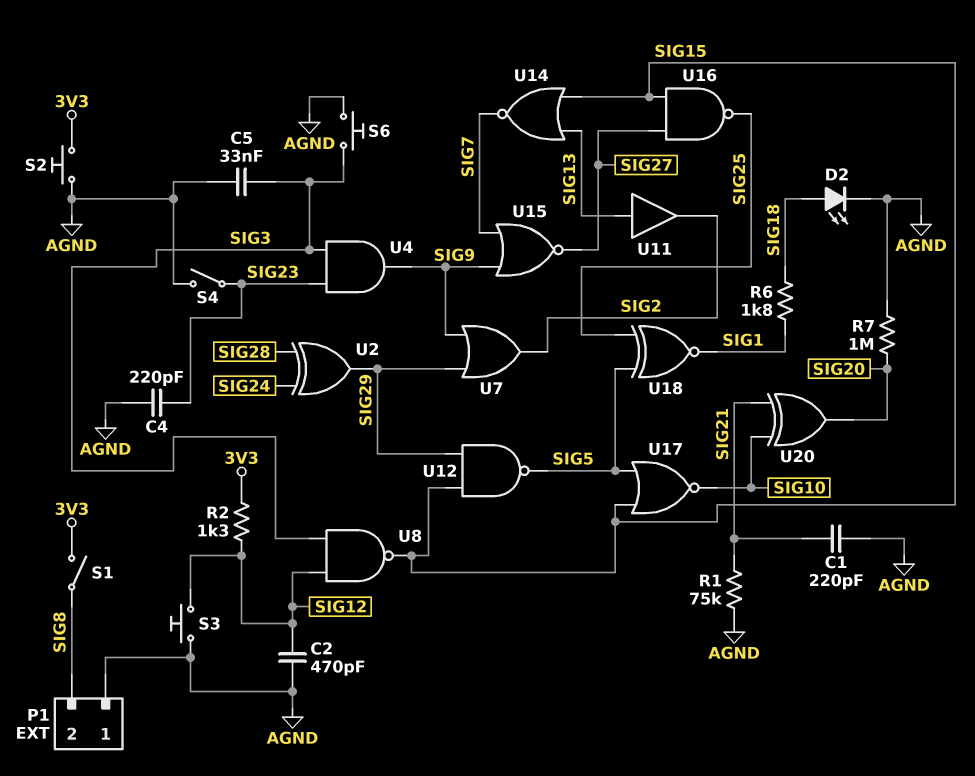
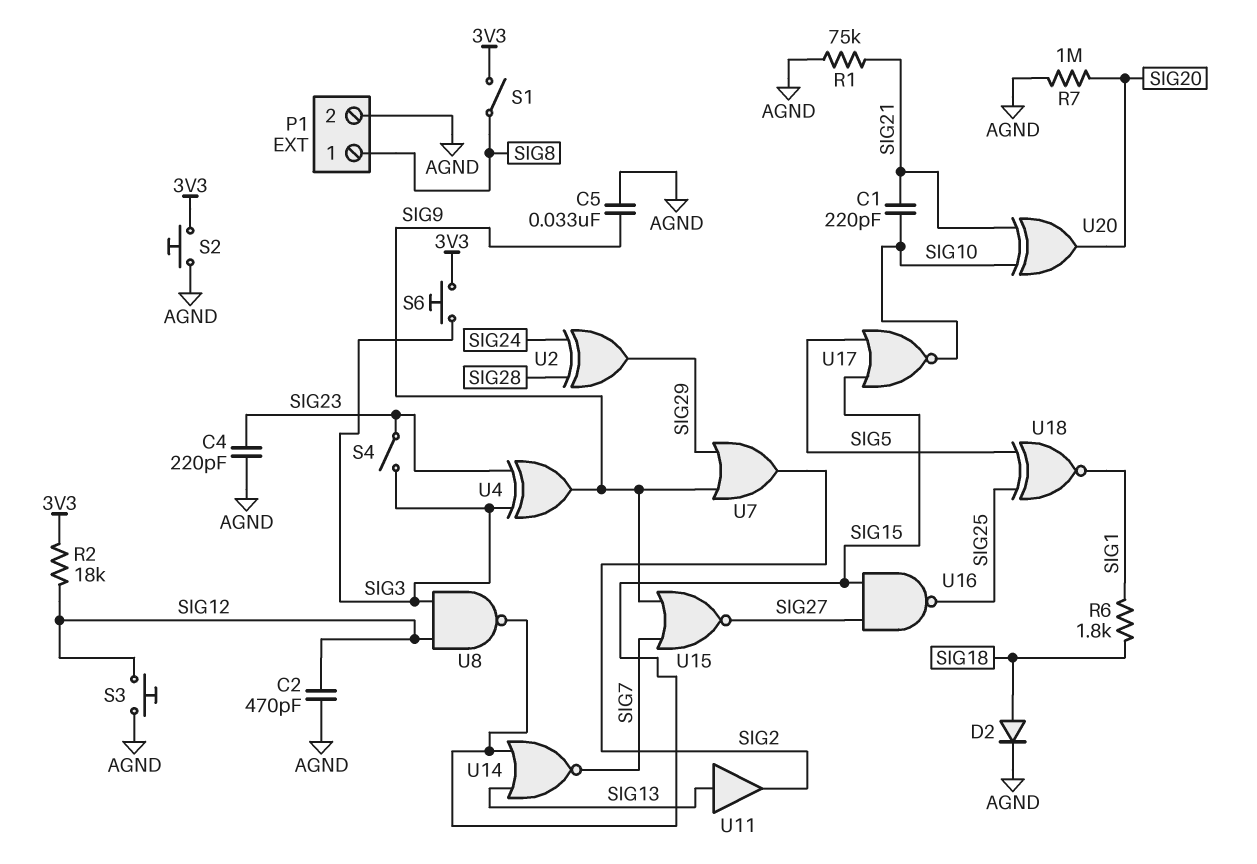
C1: 220pF (AGND, SIG21) -> 220pF (SIG10, SIG21)
C5: 33nF (AGND, SIG3) -> 33nF (AGND, SIG9)
D2: LED (A SIG18, K AGND) -> diode (A SIG18, K AGND)
P1 pin 1: AGND -> SIG8
P1 pin 2: SIG8 -> AGND
R2: 1.3k (3V3, SIG12) -> 18k (3V3, SIG12)
S4: switch (AGND, SIG23) -> switch (SIG3, SIG23)
S6: button (AGND, SIG3) -> button (3V3, SIG3)
U4: AND (in SIG3, in SIG23, out SIG9) -> XOR (in SIG3, in SIG23, out SIG9)
U12: NAND (in SIG15, in SIG29, out SIG5) -> none

